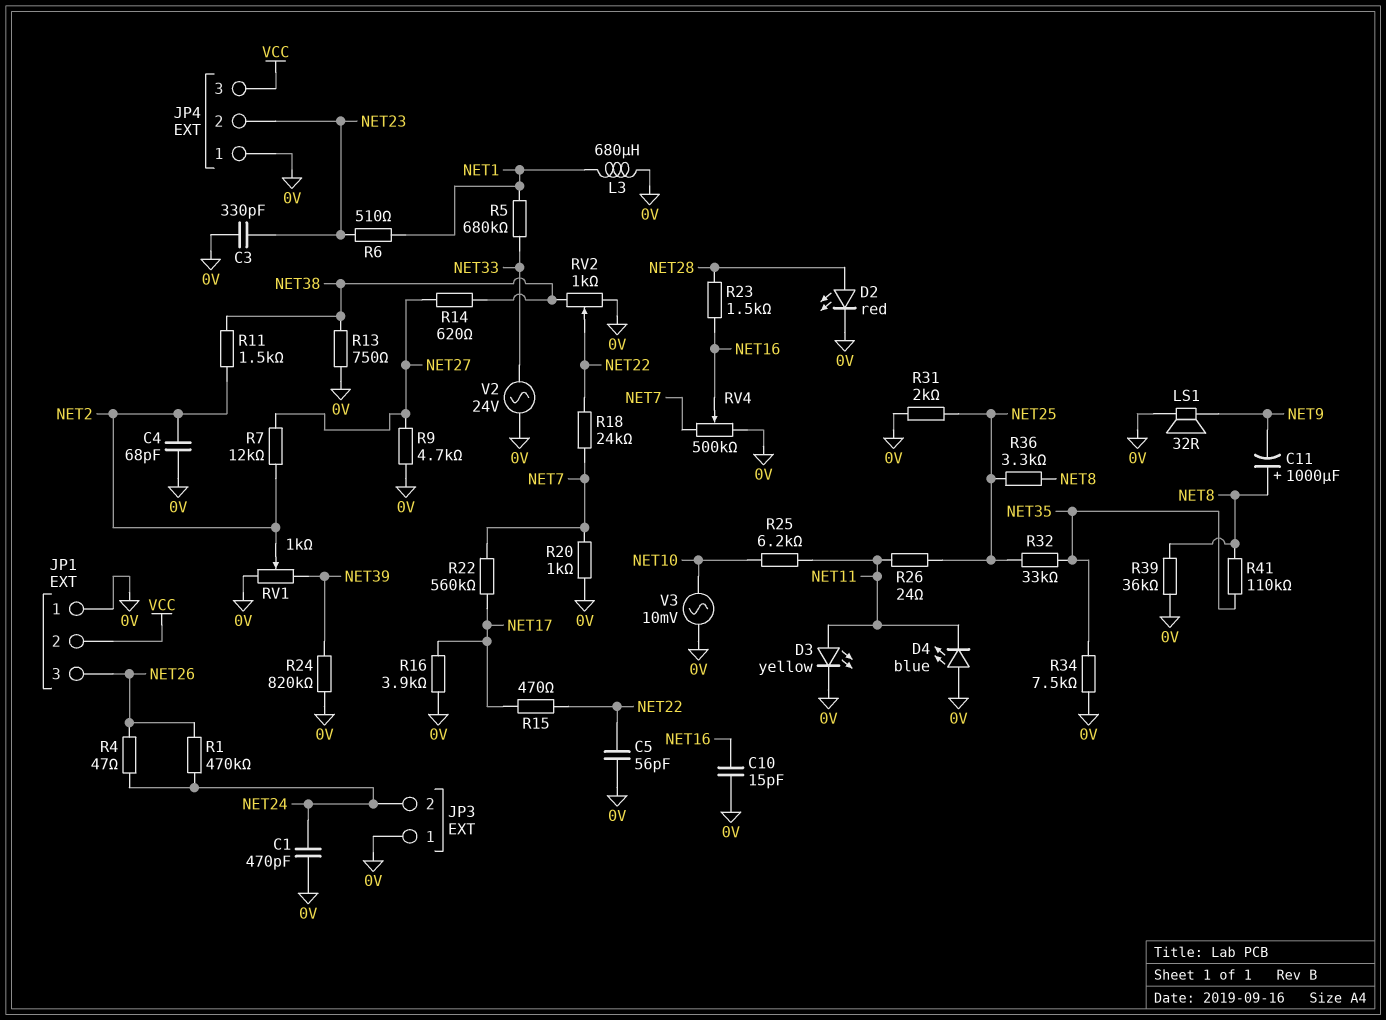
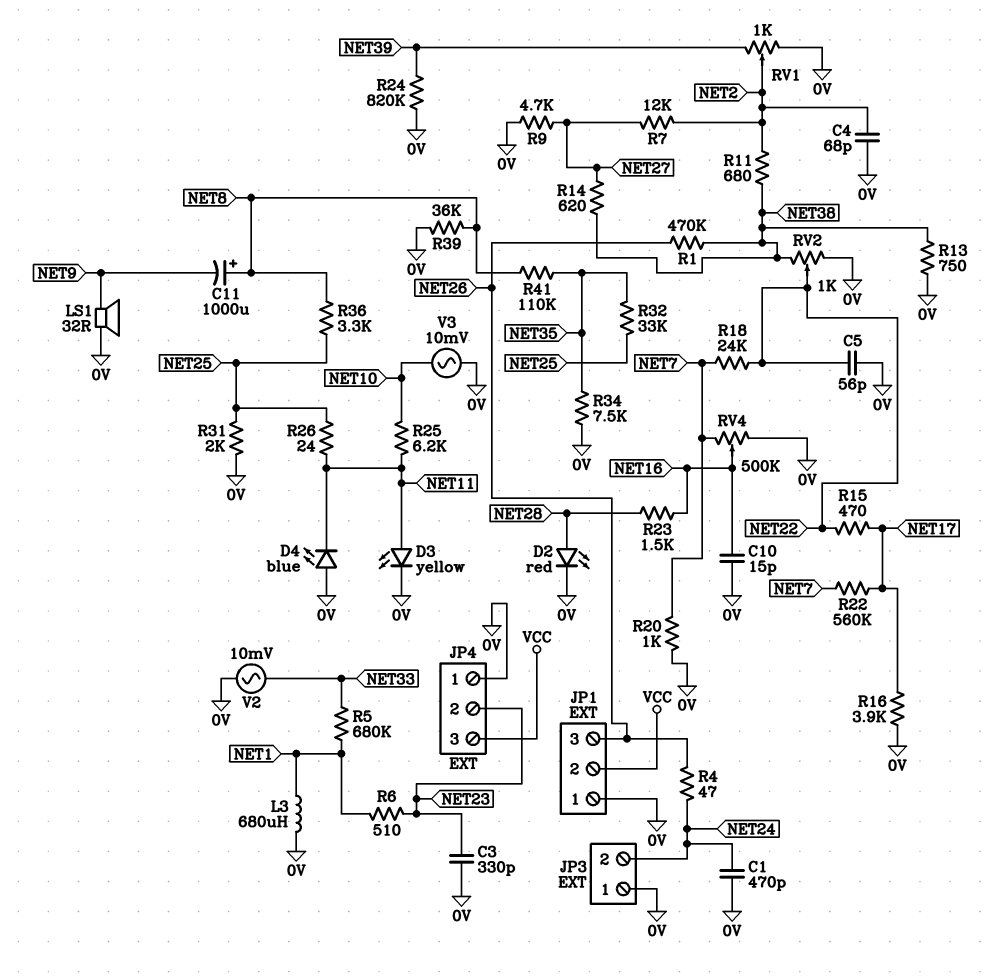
R1: 470k (NET24, NET26) -> 470k (NET26, NET38)
R11: 1.5k (NET2, NET38) -> 680 (NET2, NET38)
V2: AC 24V (0V, NET33) -> AC 10mV (0V, NET33)

